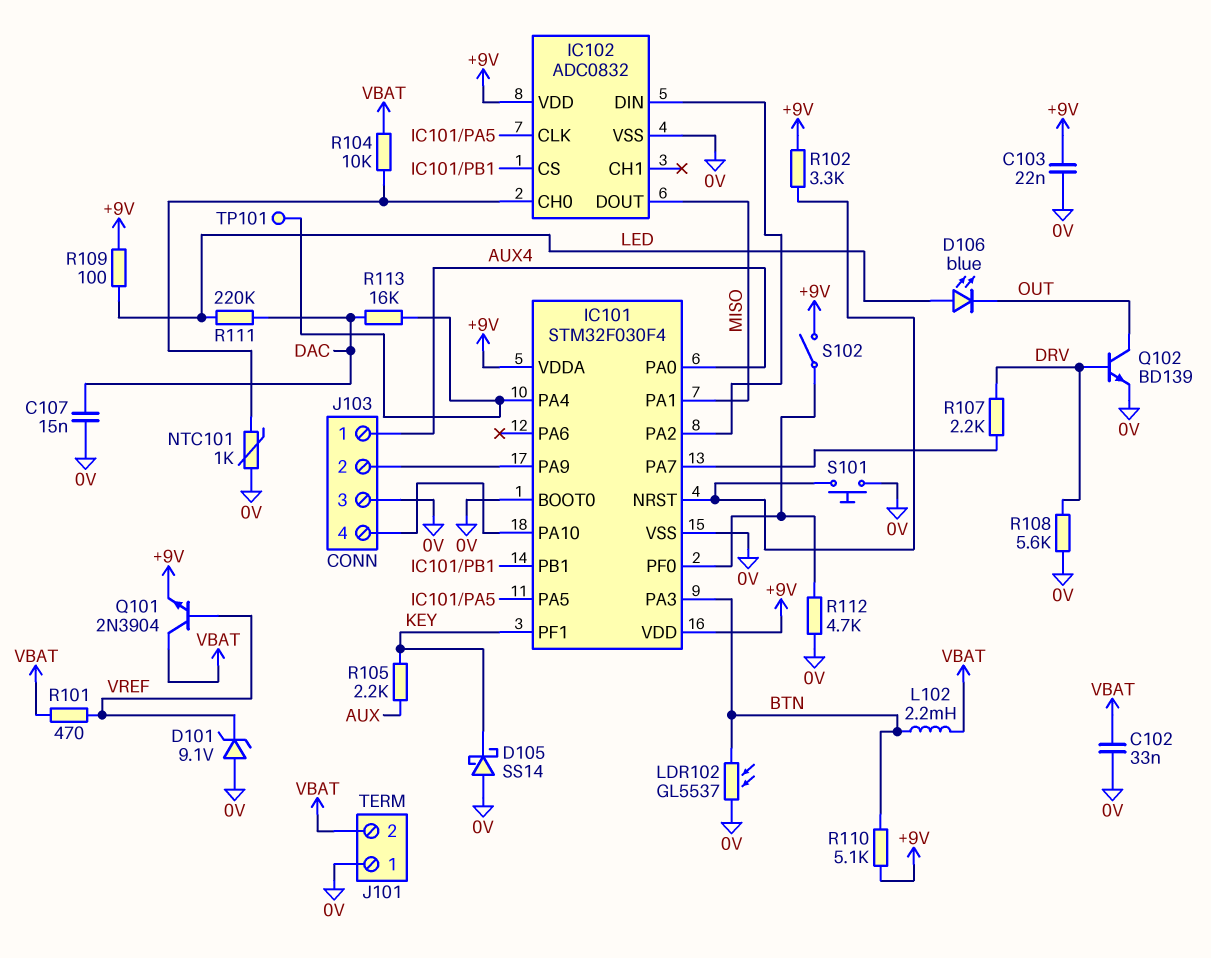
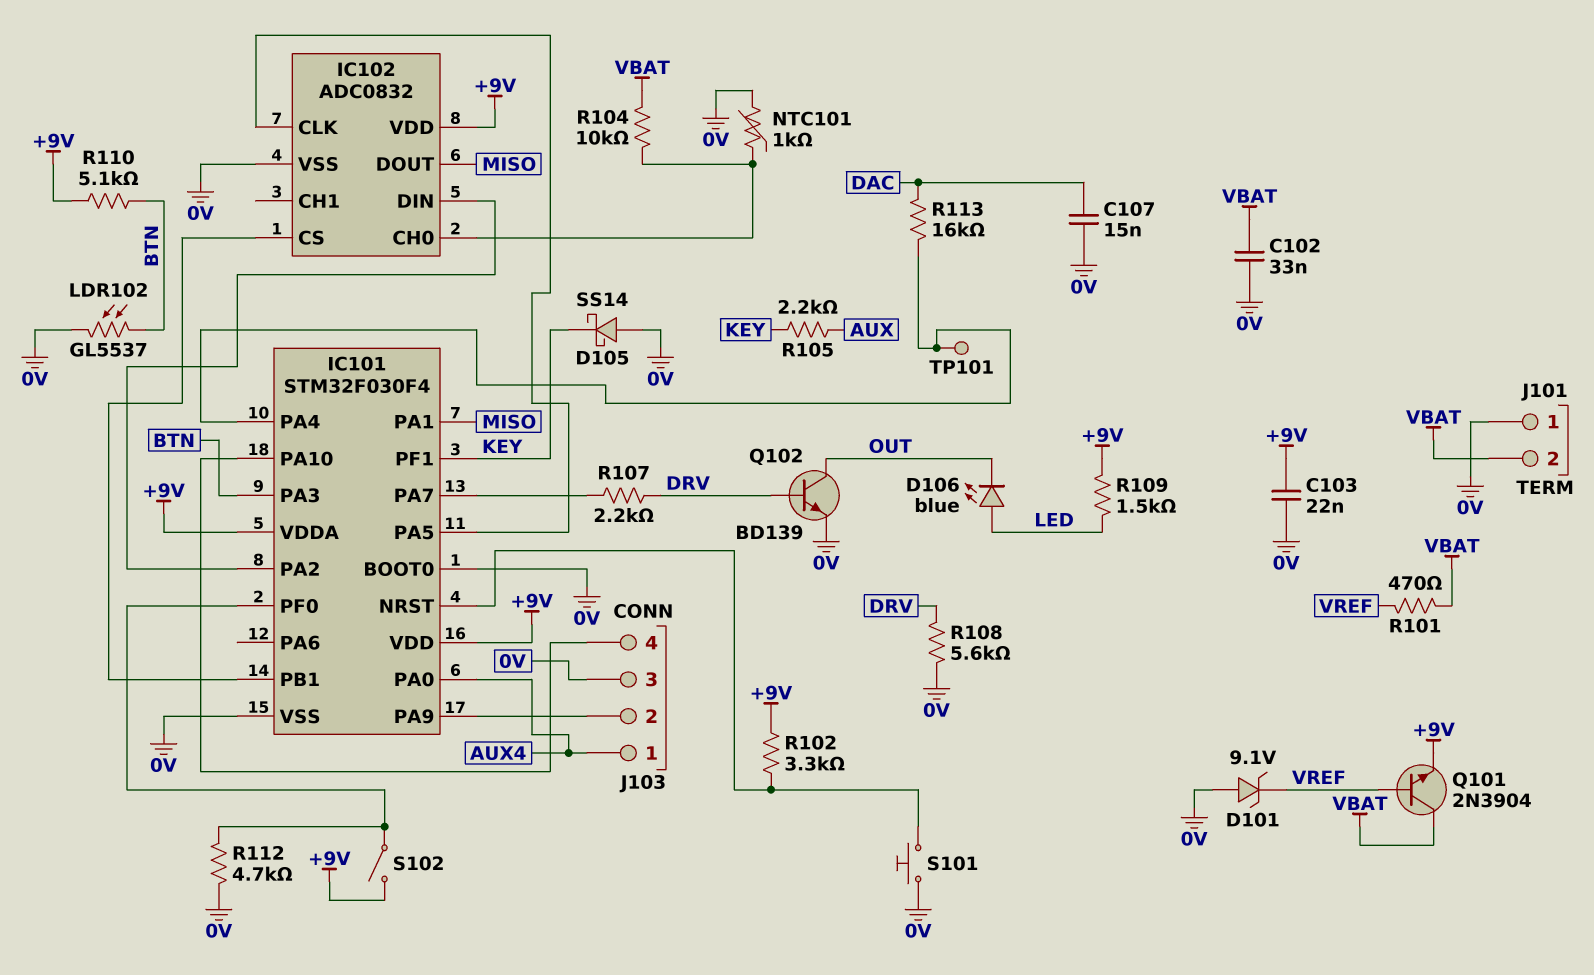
L102: 2.2mH (BTN, VBAT) -> none
R109: 100 (+9V, LED) -> 1.5k (+9V, LED)
R111: 220k (DAC, LED) -> none

